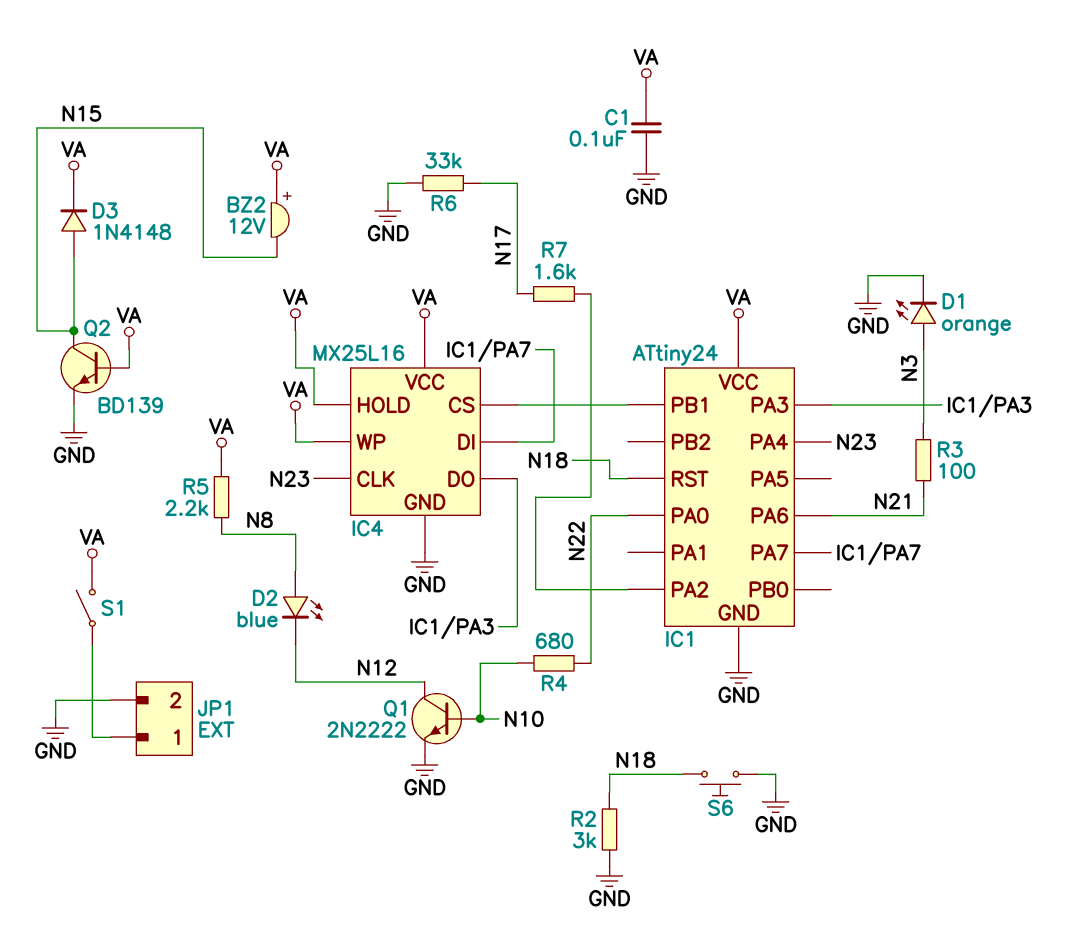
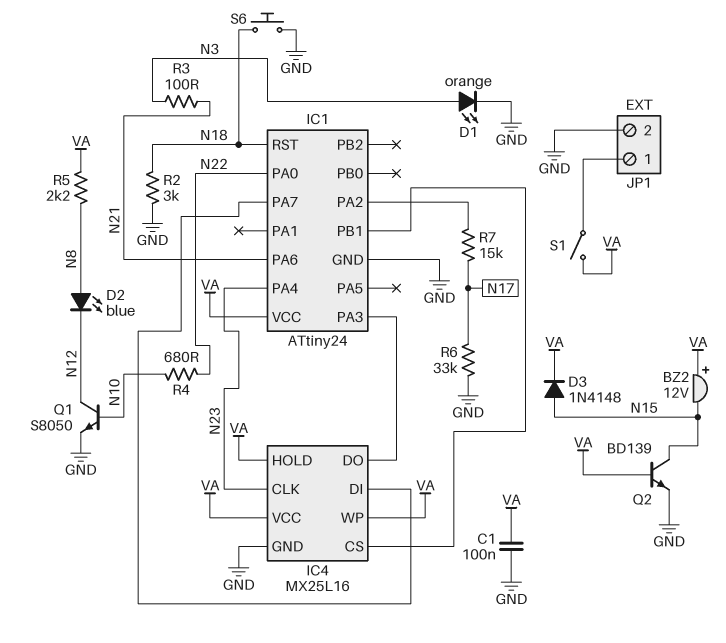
Q1: NPN 2N2222 (B N10, C N12, E GND) -> NPN S8050 (B N10, C N12, E GND)
R7: 1.6k (IC1/PA2, N17) -> 15k (IC1/PA2, N17)

